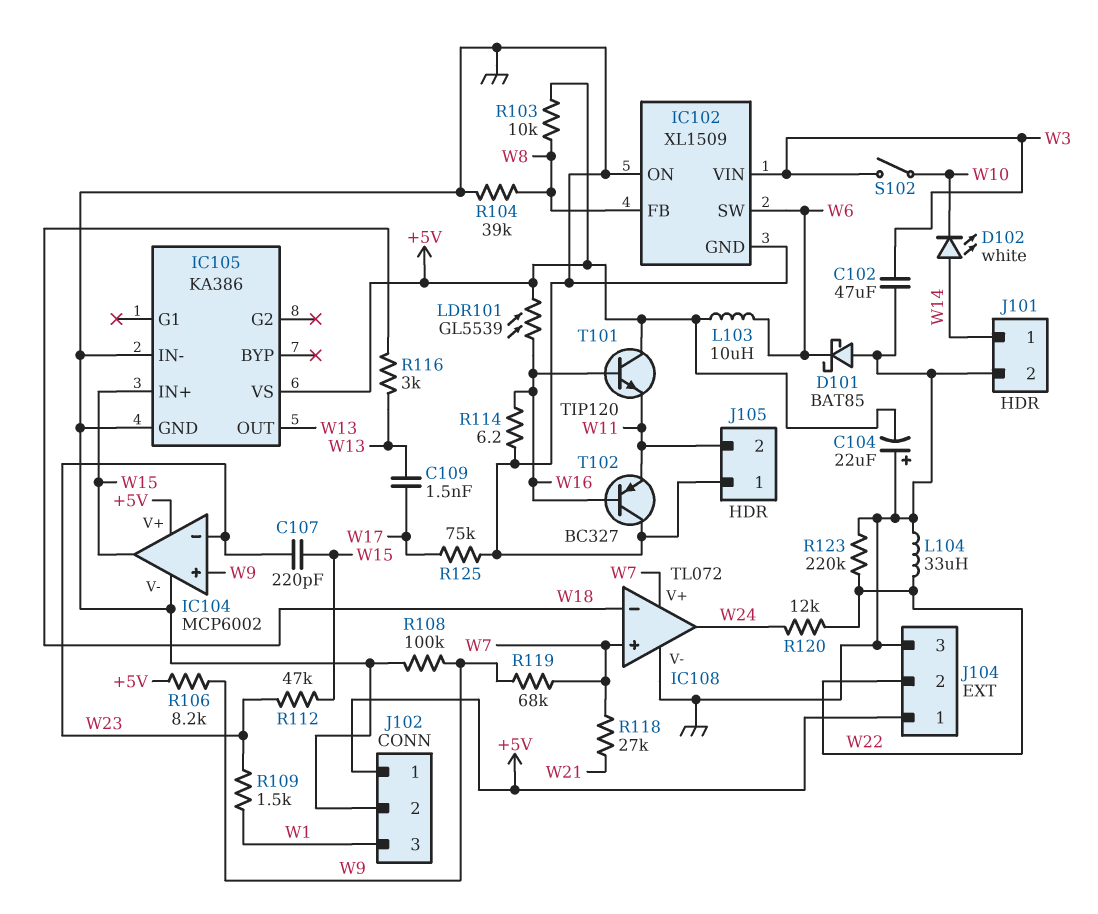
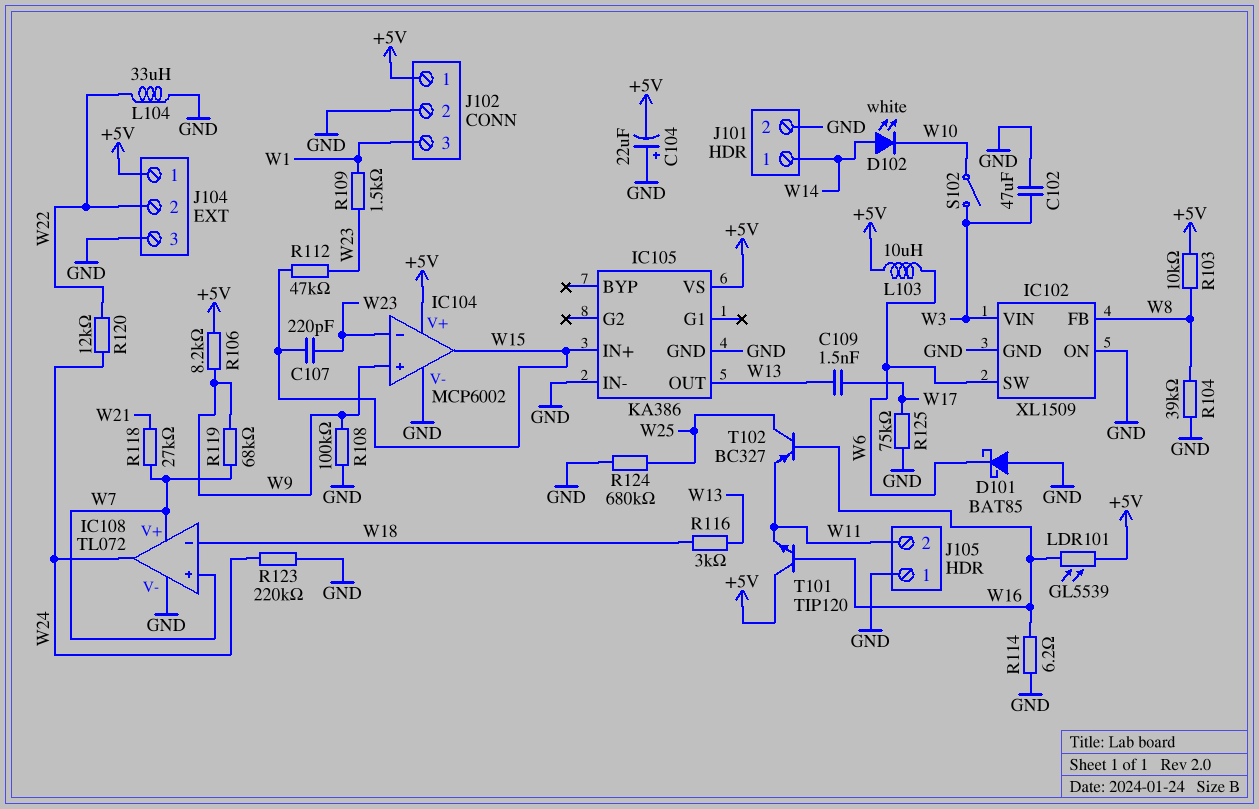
R123: 220k (GND, W22) -> 220k (GND, W24)
R124: none -> 680k (GND, W25)
T102: PNP BC327 (B W16, C GND, E W11) -> PNP BC327 (B W16, C W25, E W11)

